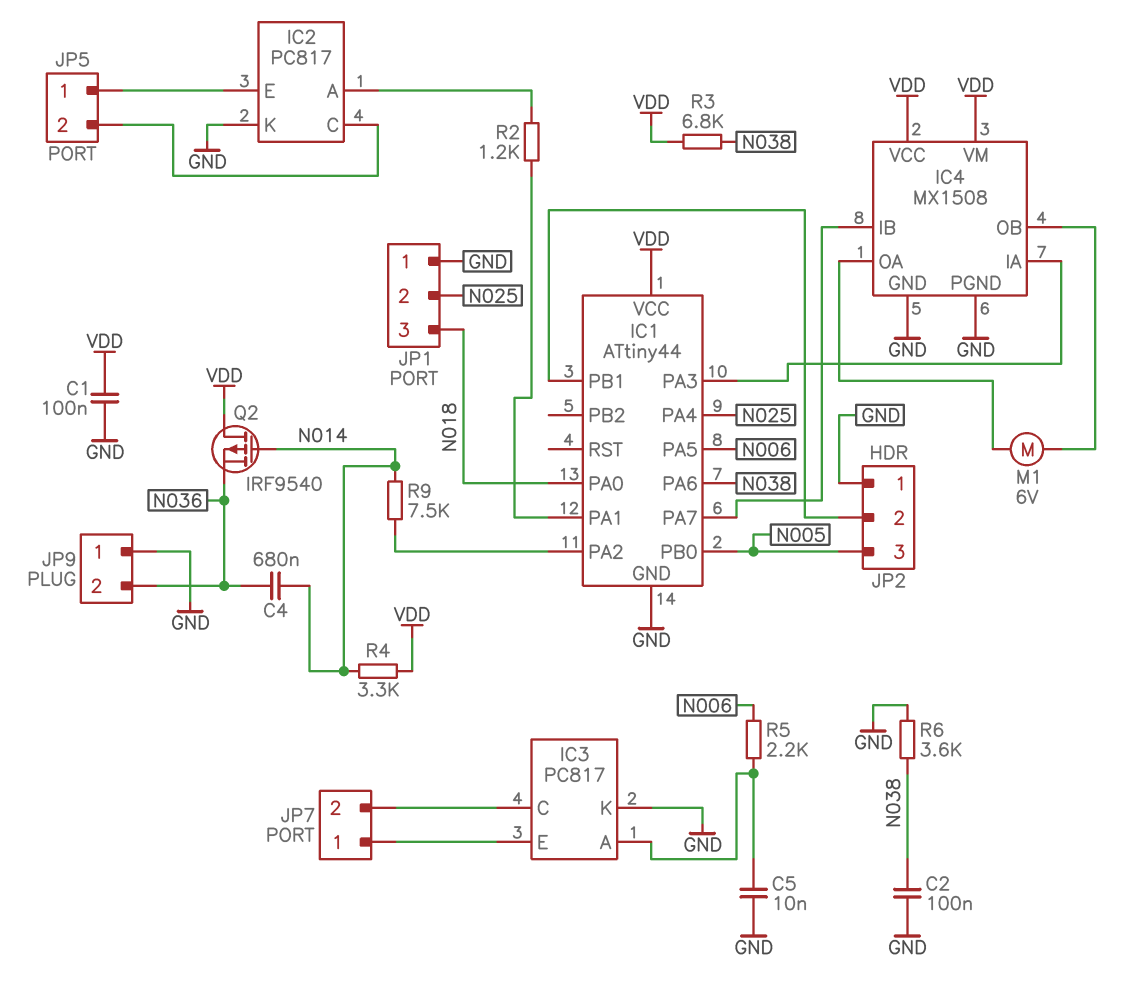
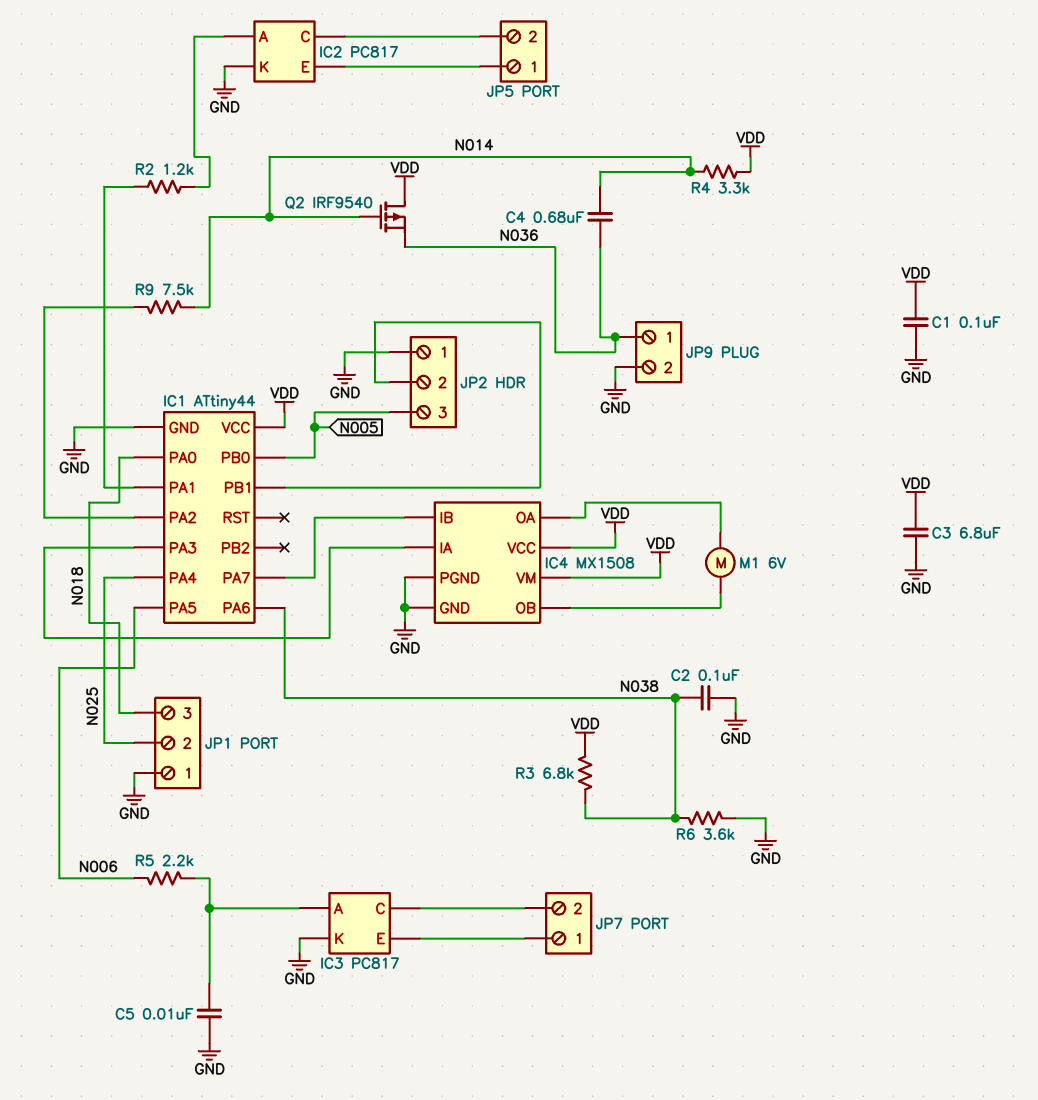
C3: none -> 6.8uF (GND, VDD)
JP9 pin 1: GND -> N036
JP9 pin 2: N036 -> GND

